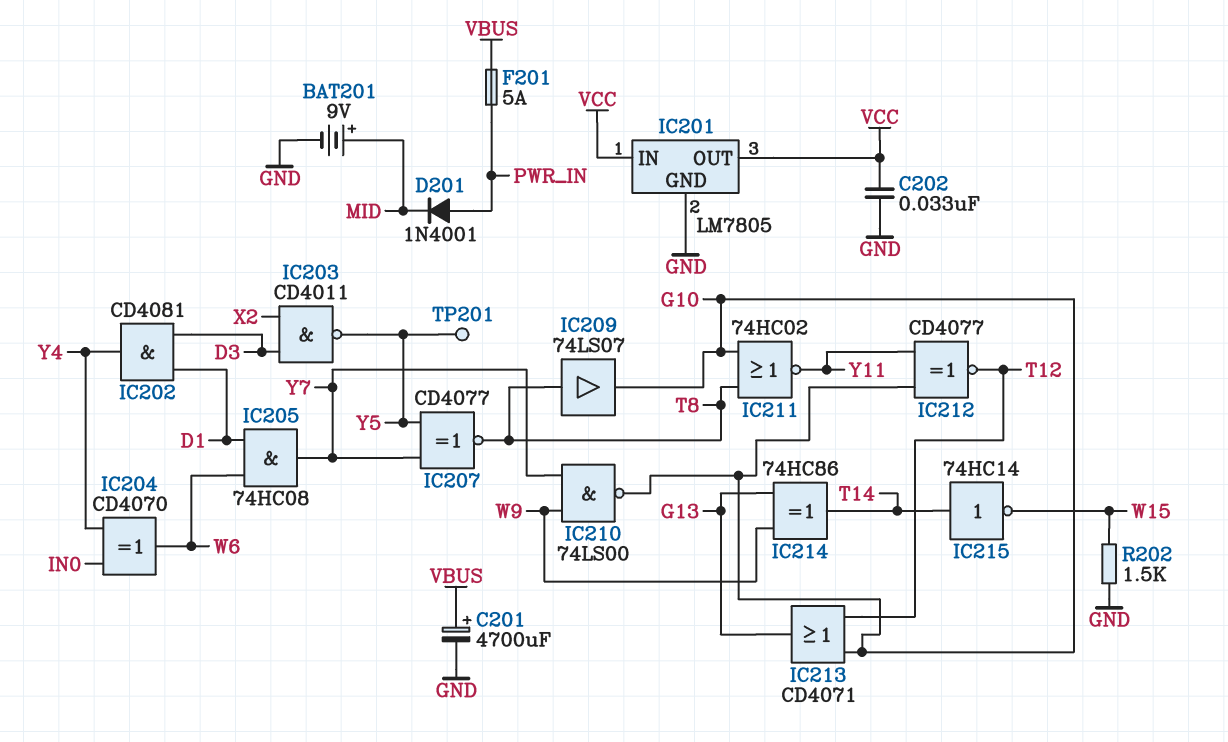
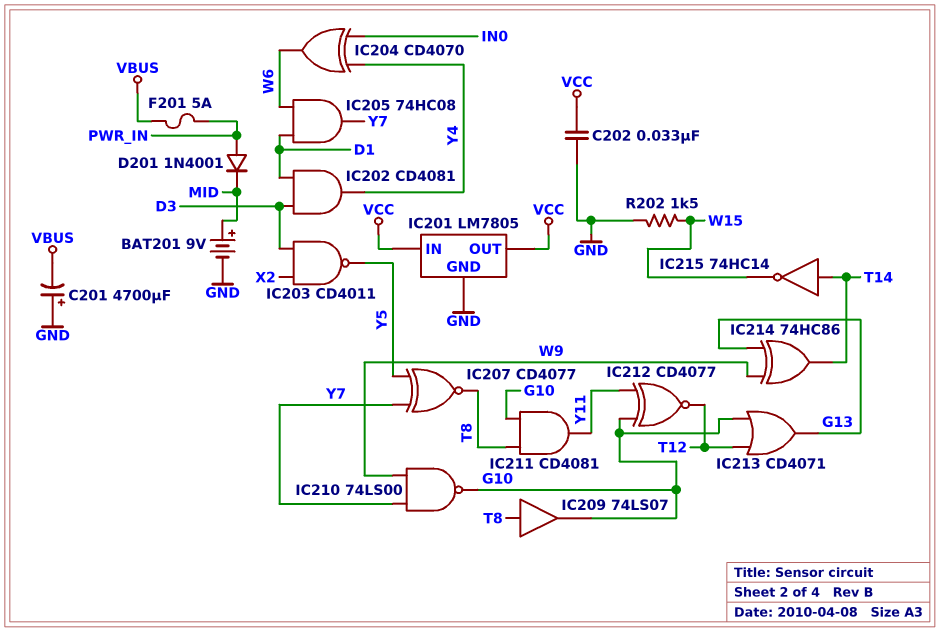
C201: 4700uF (plus VBUS, minus GND) -> 4700uF (plus GND, minus VBUS)
IC211: NOR 74HC02 (in G10, in T8, out Y11) -> AND CD4081 (in G10, in T8, out Y11)
TP201: test point (Y5) -> none

